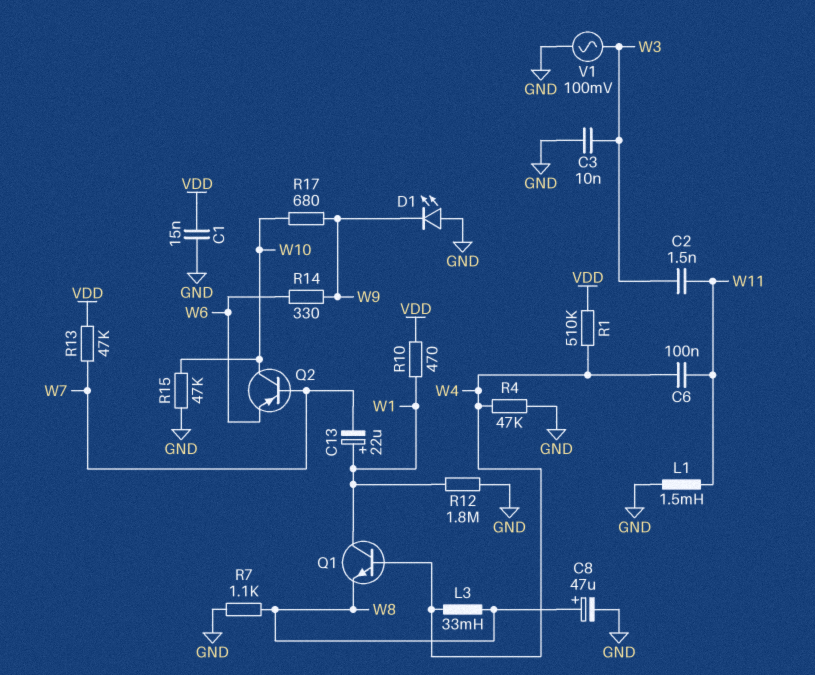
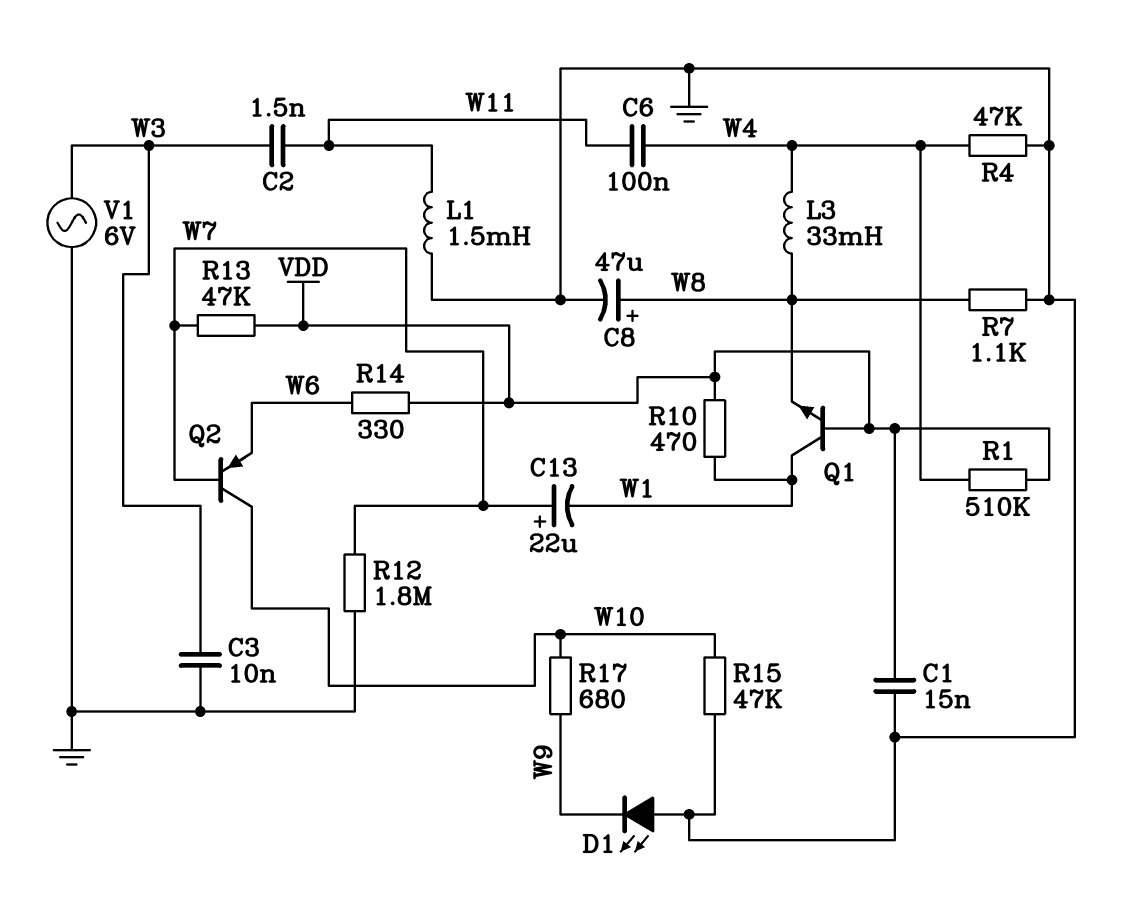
C13: 22uF (plus W1, minus W7) -> 22uF (plus W7, minus W1)
Q1: NPN (B W4, C W1, E W8) -> NPN (B VDD, C W1, E W8)
R12: 1.8M (GND, W1) -> 1.8M (GND, W7)
R14: 330 (W6, W9) -> 330 (VDD, W6)
V1: AC 100mV (GND, W3) -> AC 6V (GND, W3)

